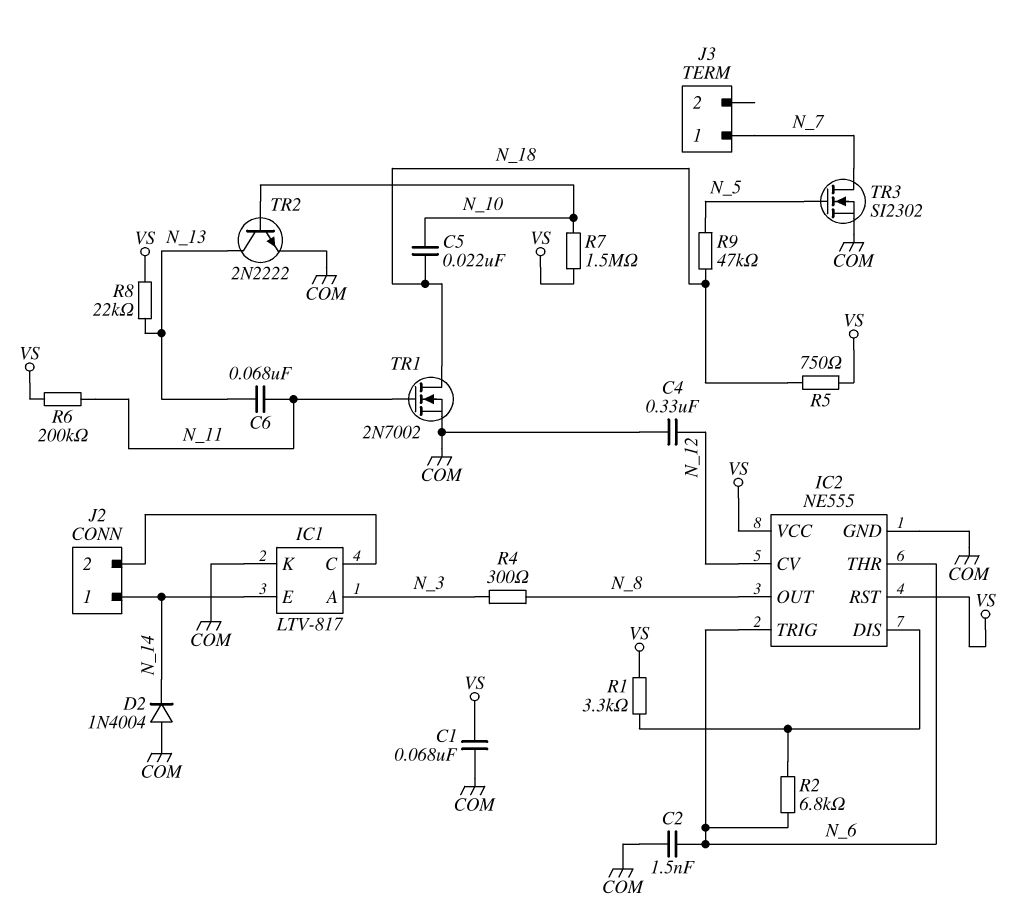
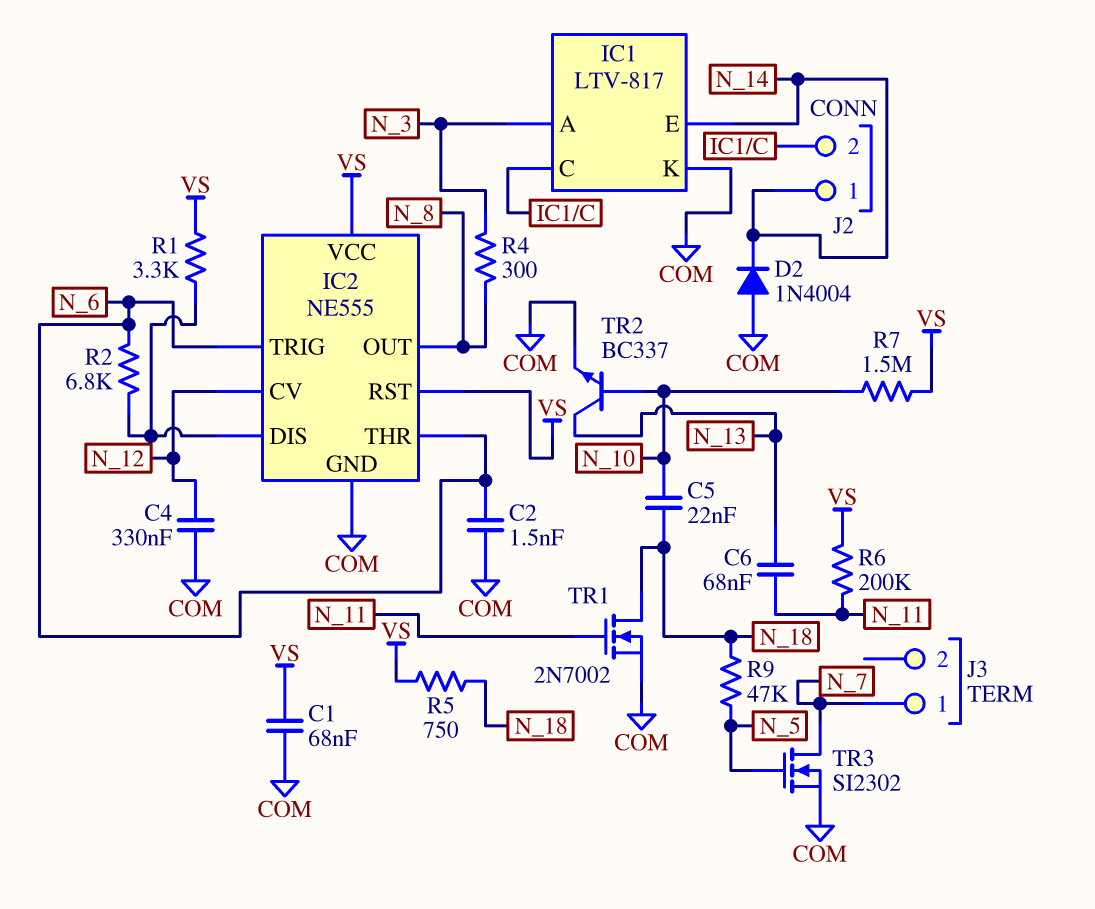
R8: 22k (N_13, VS) -> none
TR2: NPN 2N2222 (B N_10, C N_13, E COM) -> NPN BC337 (B N_10, C N_13, E COM)

